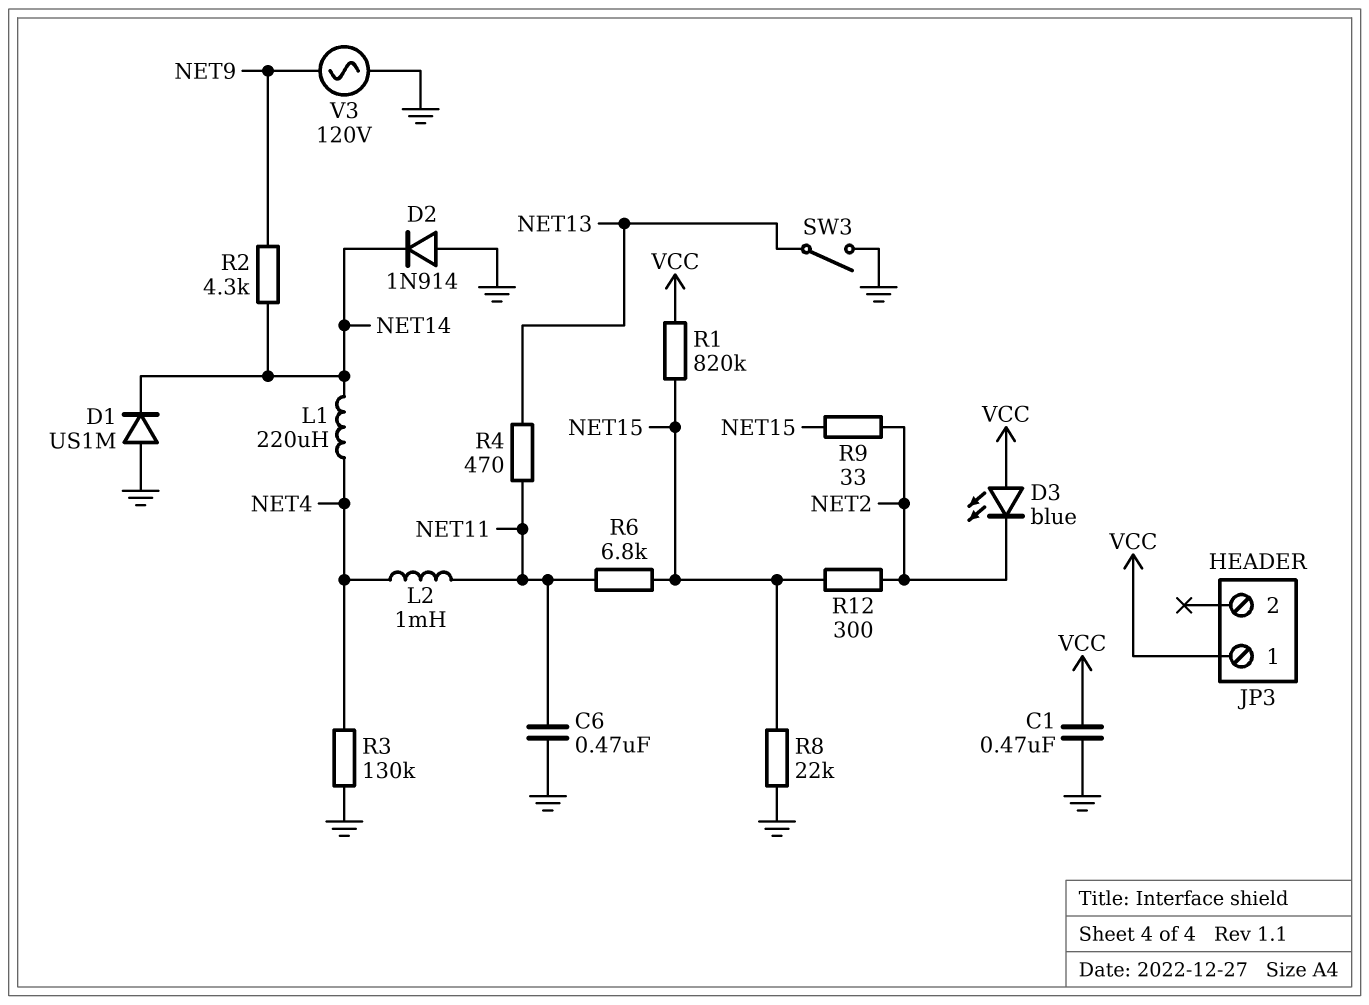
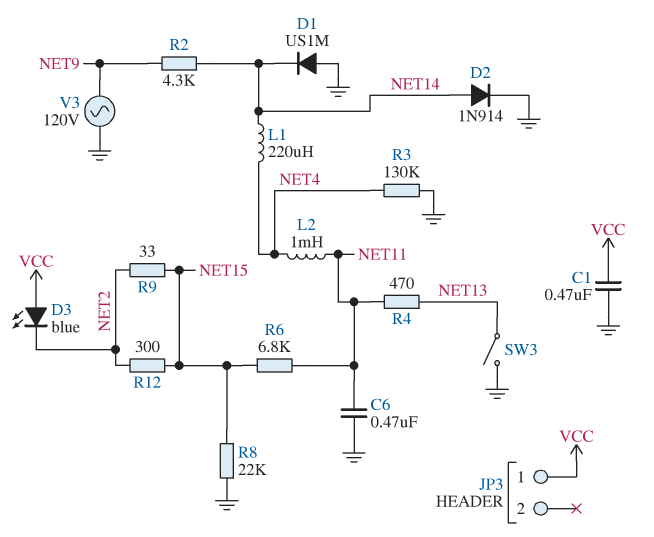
D2: diode 1N914 (A GND, K NET14) -> diode 1N914 (A NET14, K GND)
R1: 820k (NET15, VCC) -> none

